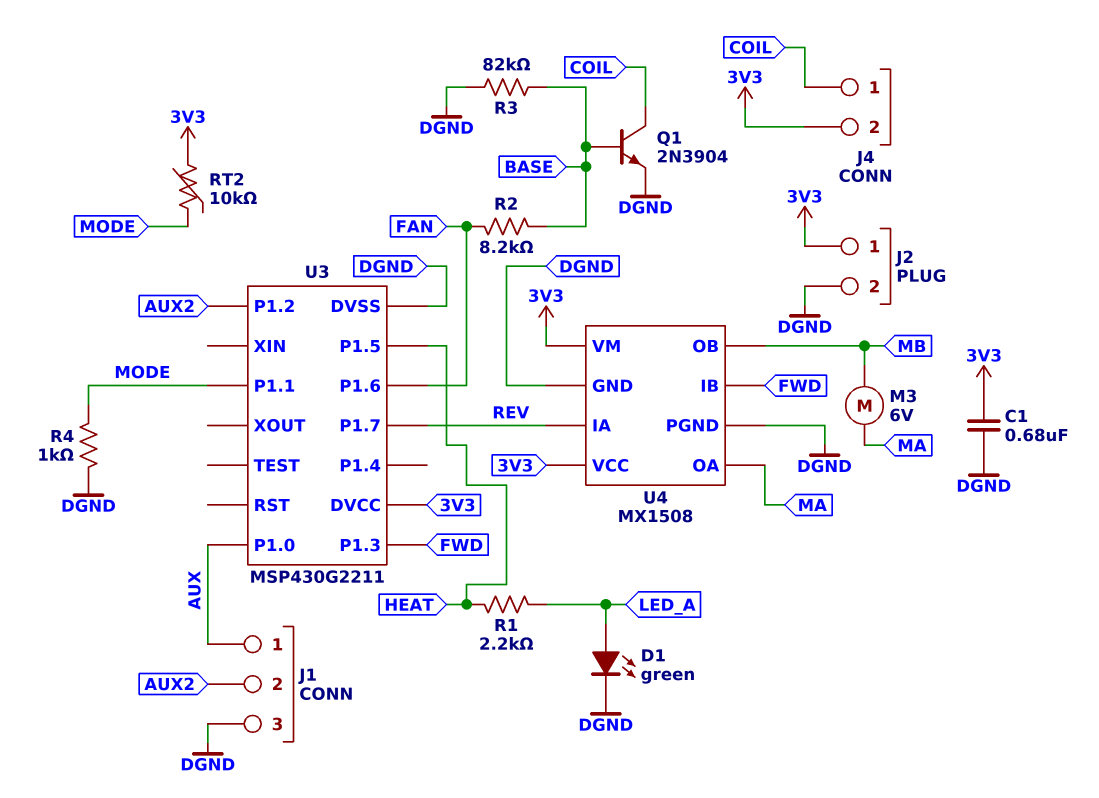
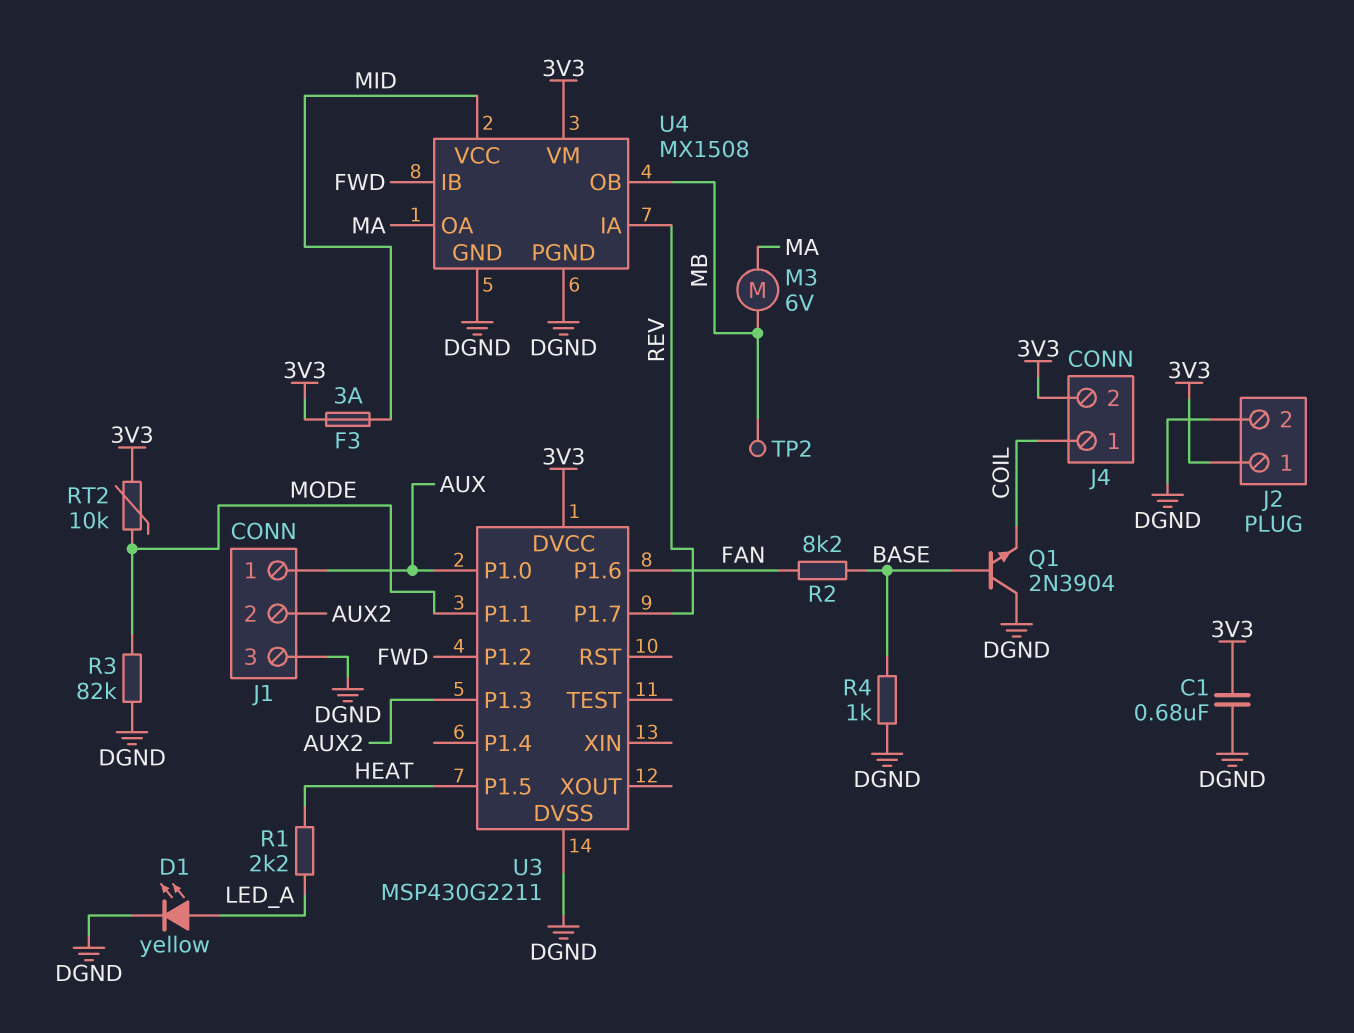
D1: LED green (A LED_A, K DGND) -> LED yellow (A LED_A, K DGND)
F3: none -> 3A (3V3, MID)
Q1: NPN 2N3904 (B BASE, C COIL, E DGND) -> NPN 2N3904 (B BASE, C DGND, E COIL)
R3: 82k (BASE, DGND) -> 82k (DGND, MODE)
R4: 1k (DGND, MODE) -> 1k (BASE, DGND)
TP2: none -> test point (MB)
U3 pin P1.2: AUX2 -> FWD
U3 pin P1.3: FWD -> AUX2
U4 pin VCC: 3V3 -> MID

